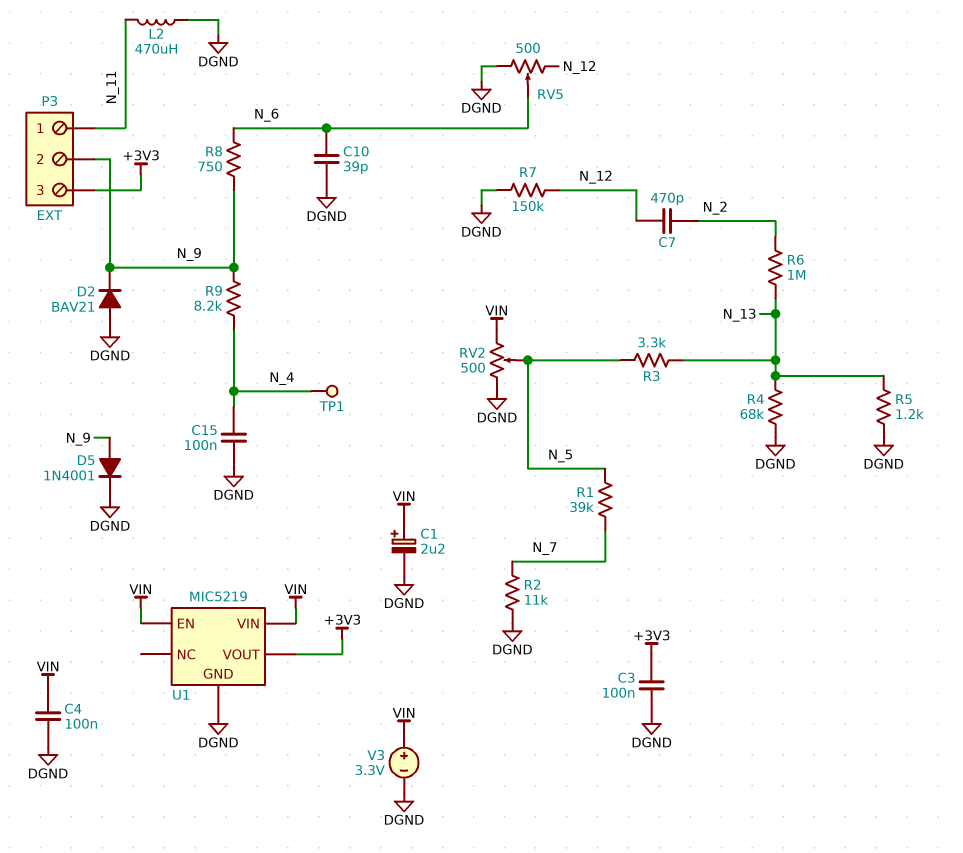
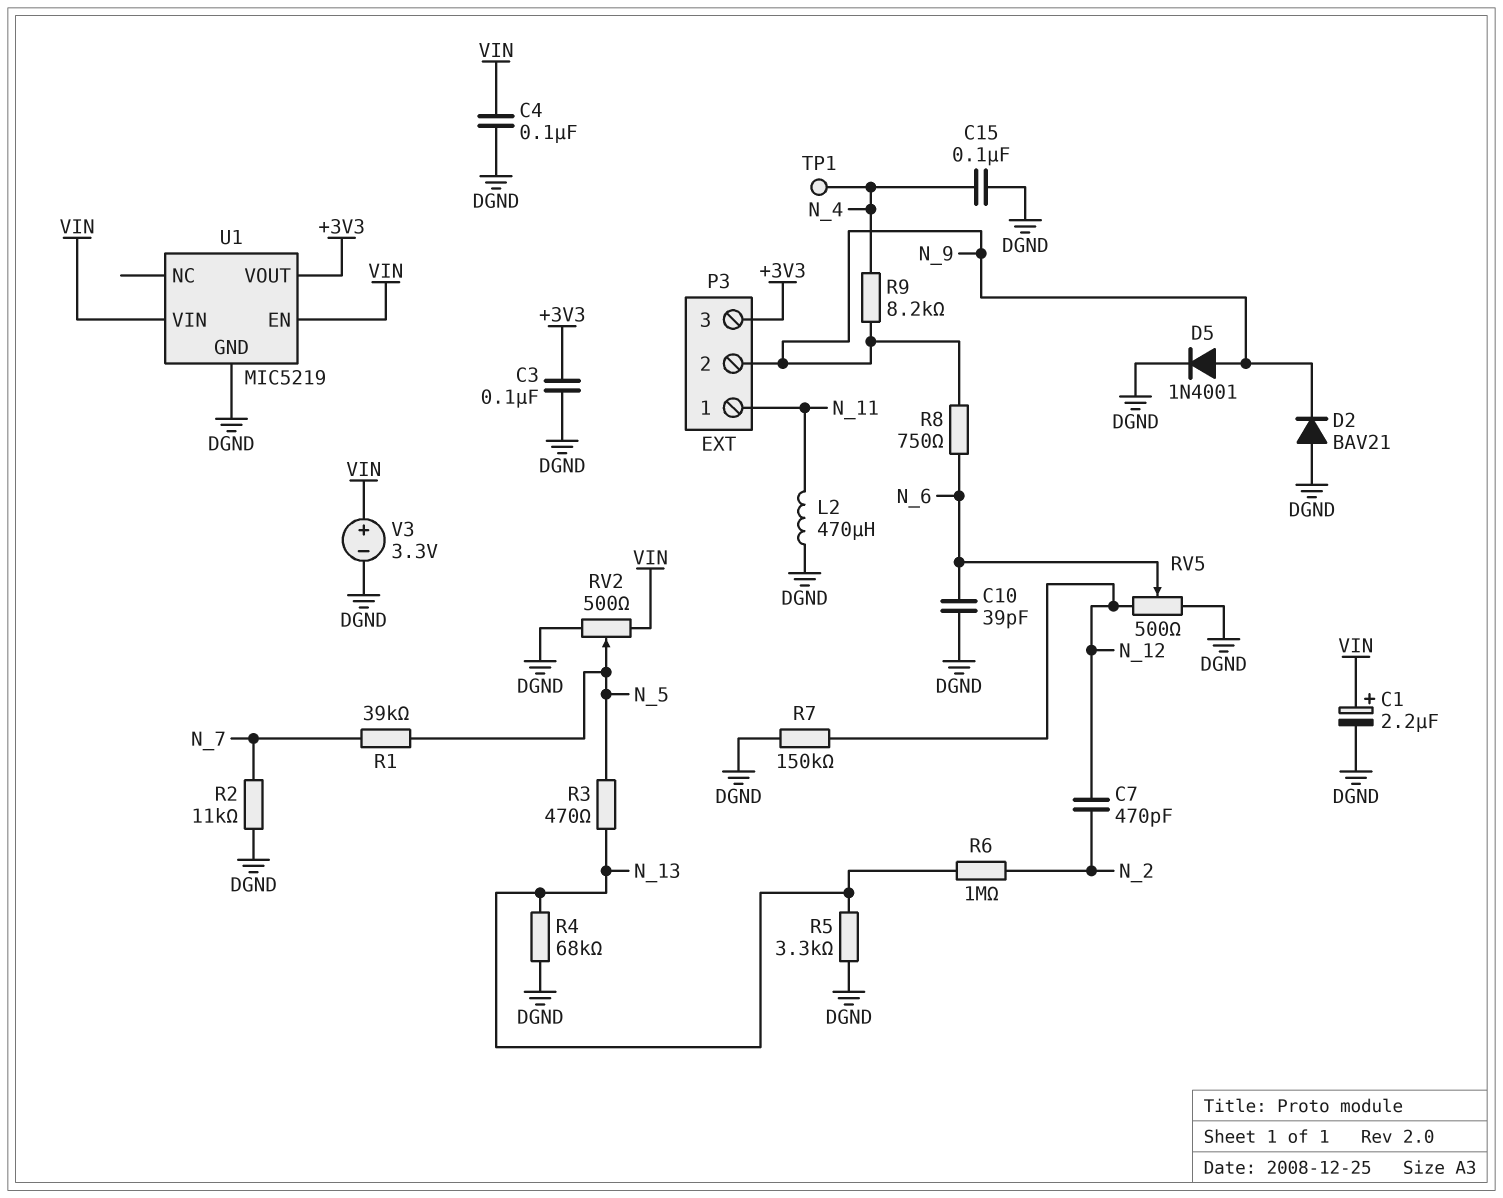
R3: 3.3k (N_5, N_13) -> 470 (N_5, N_13)
R5: 1.2k (DGND, N_13) -> 3.3k (DGND, N_13)

